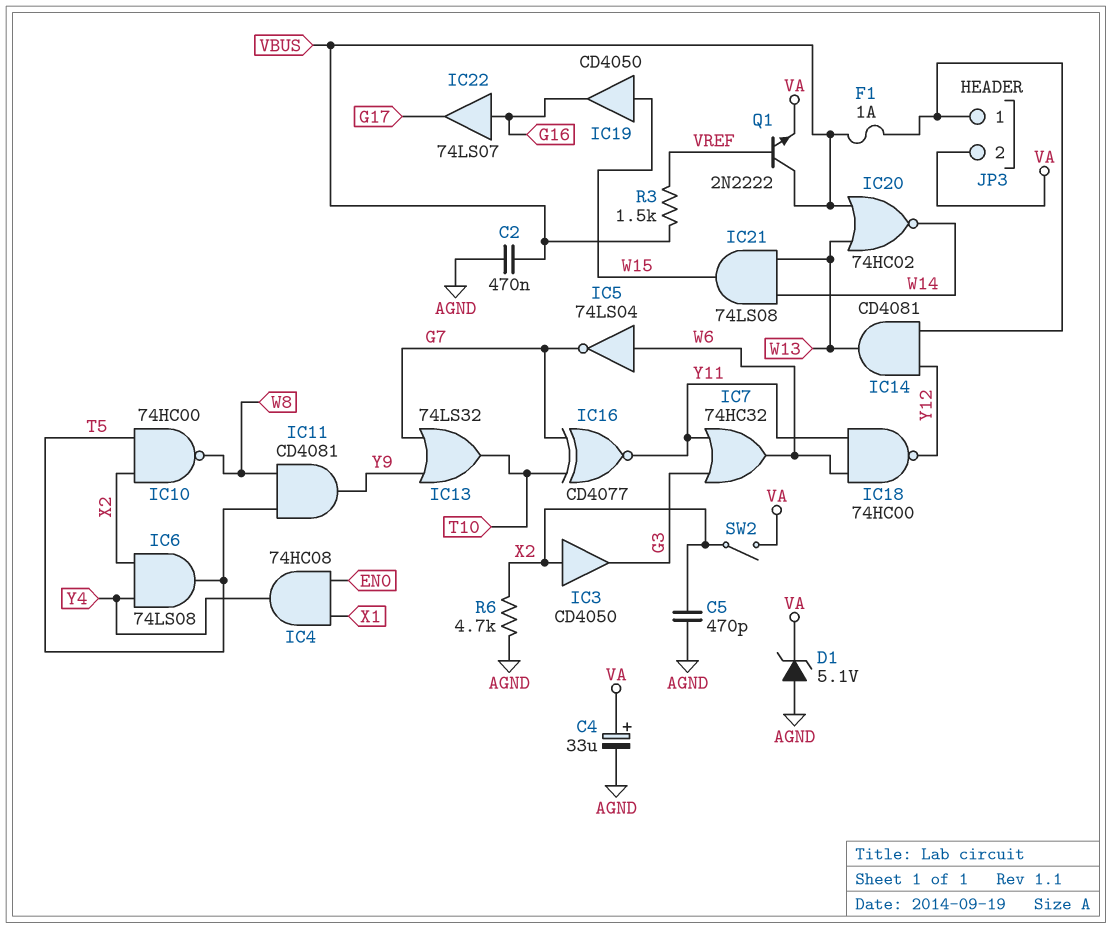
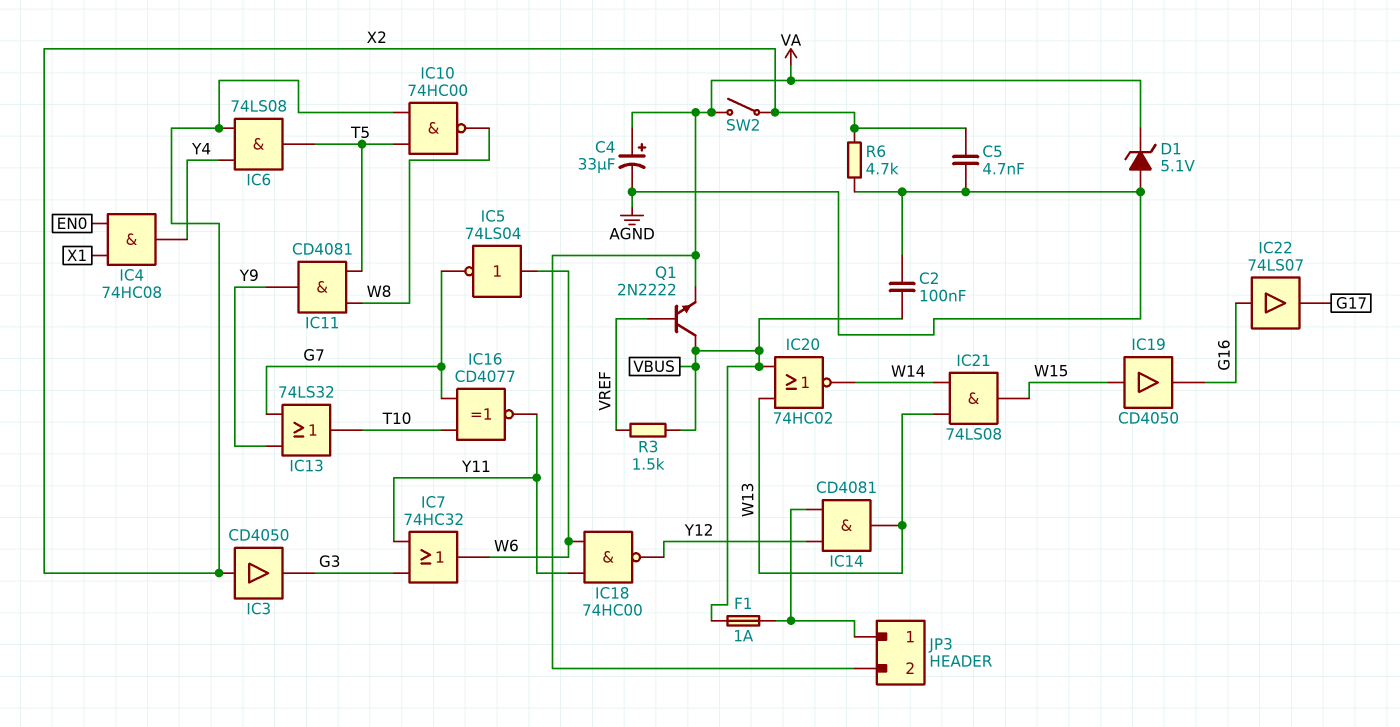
C2: 470nF (AGND, VBUS) -> 100nF (AGND, VBUS)
C5: 470pF (AGND, X2) -> 4.7nF (AGND, X2)

